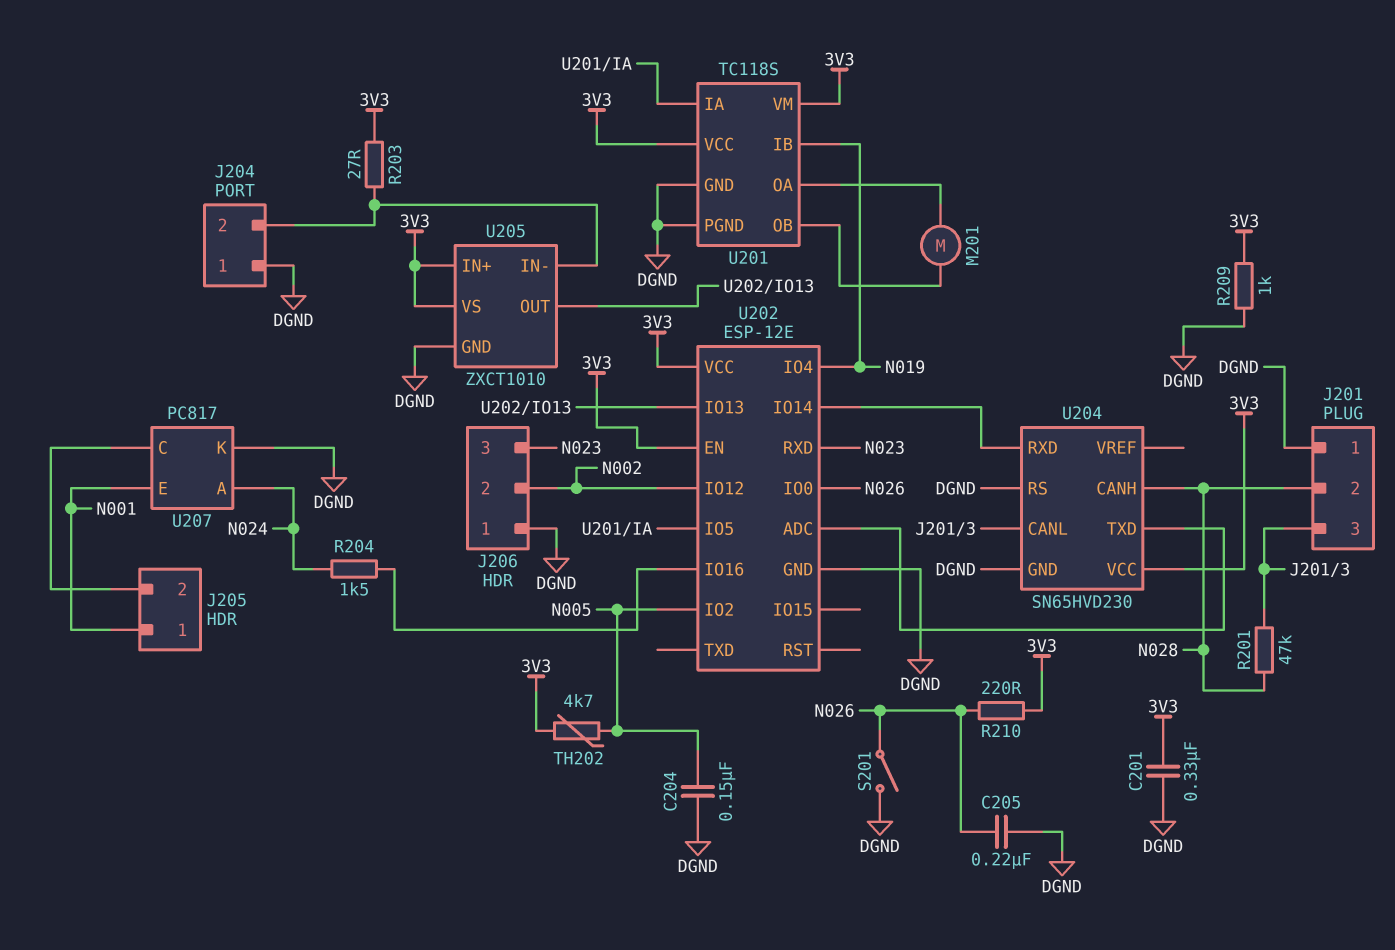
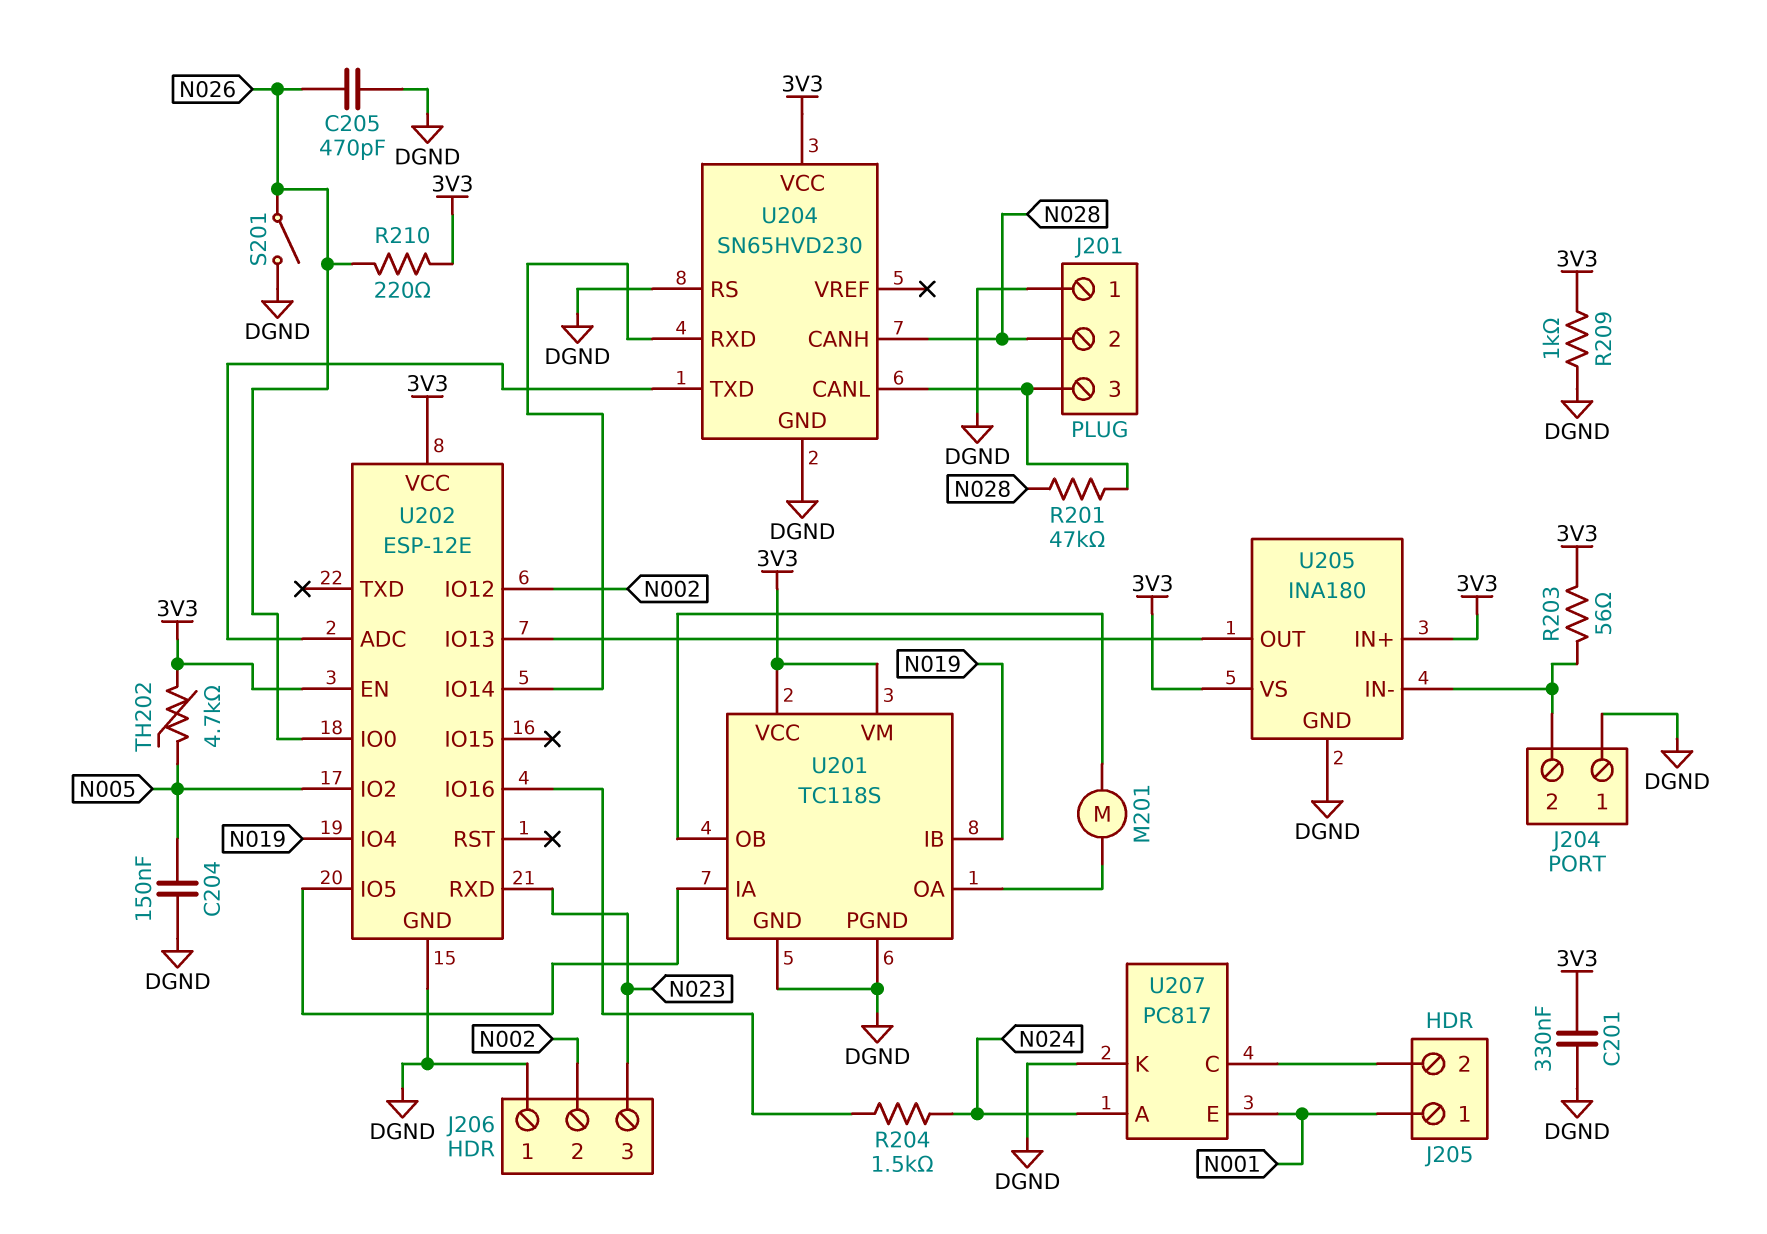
C205: 220nF (DGND, N026) -> 470pF (DGND, N026)
R203: 27 (3V3, J204/2) -> 56 (3V3, J204/2)
U205: ZXCT1010 -> INA180

